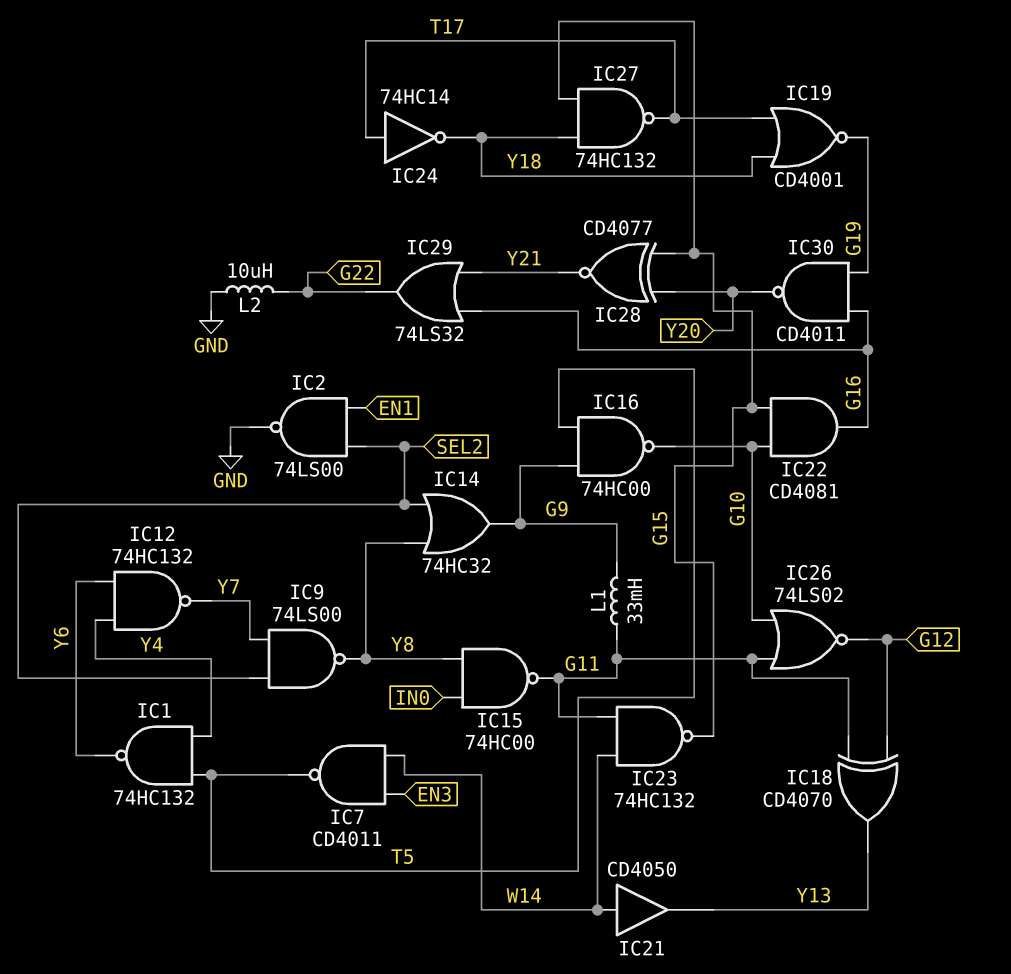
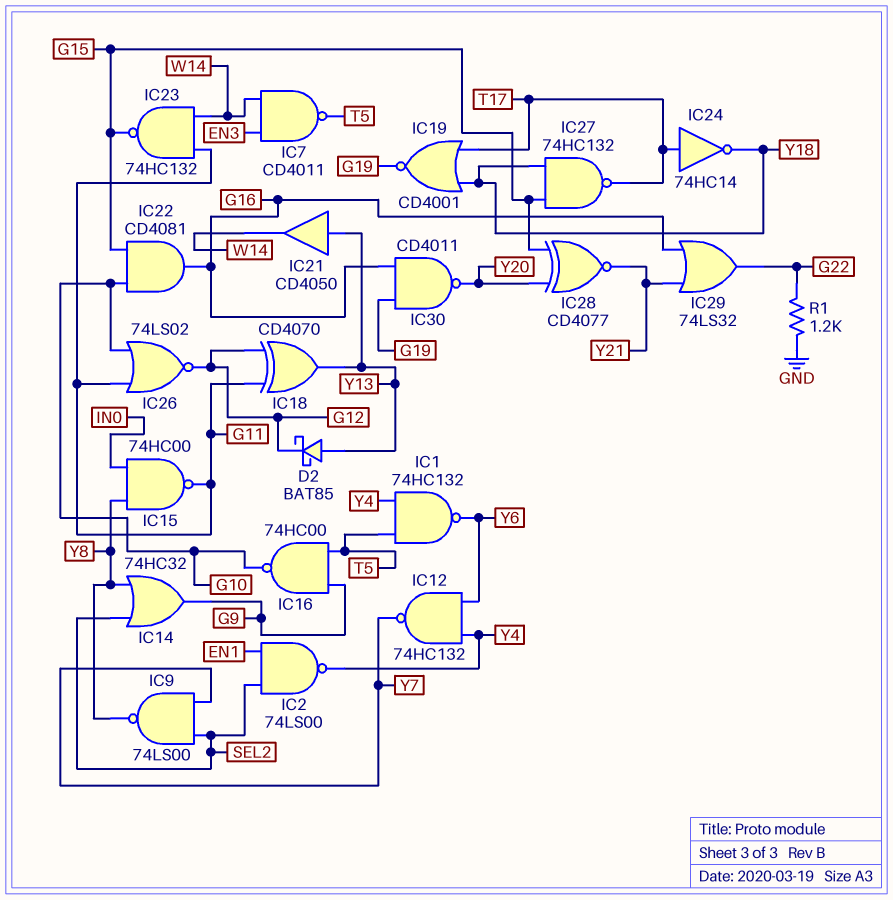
D2: none -> schottky BAT85 (A Y13, K G12)
IC2: NAND 74LS00 (in EN1, in SEL2, out GND) -> NAND 74LS00 (in EN1, in SEL2, out Y4)
IC21: buffer CD4050 (in W14, out Y13) -> buffer CD4050 (in Y13, out W14)
L1: 33mH (G9, G11) -> none
L2: 10uH (G22, GND) -> none
R1: none -> 1.2k (G22, GND)

